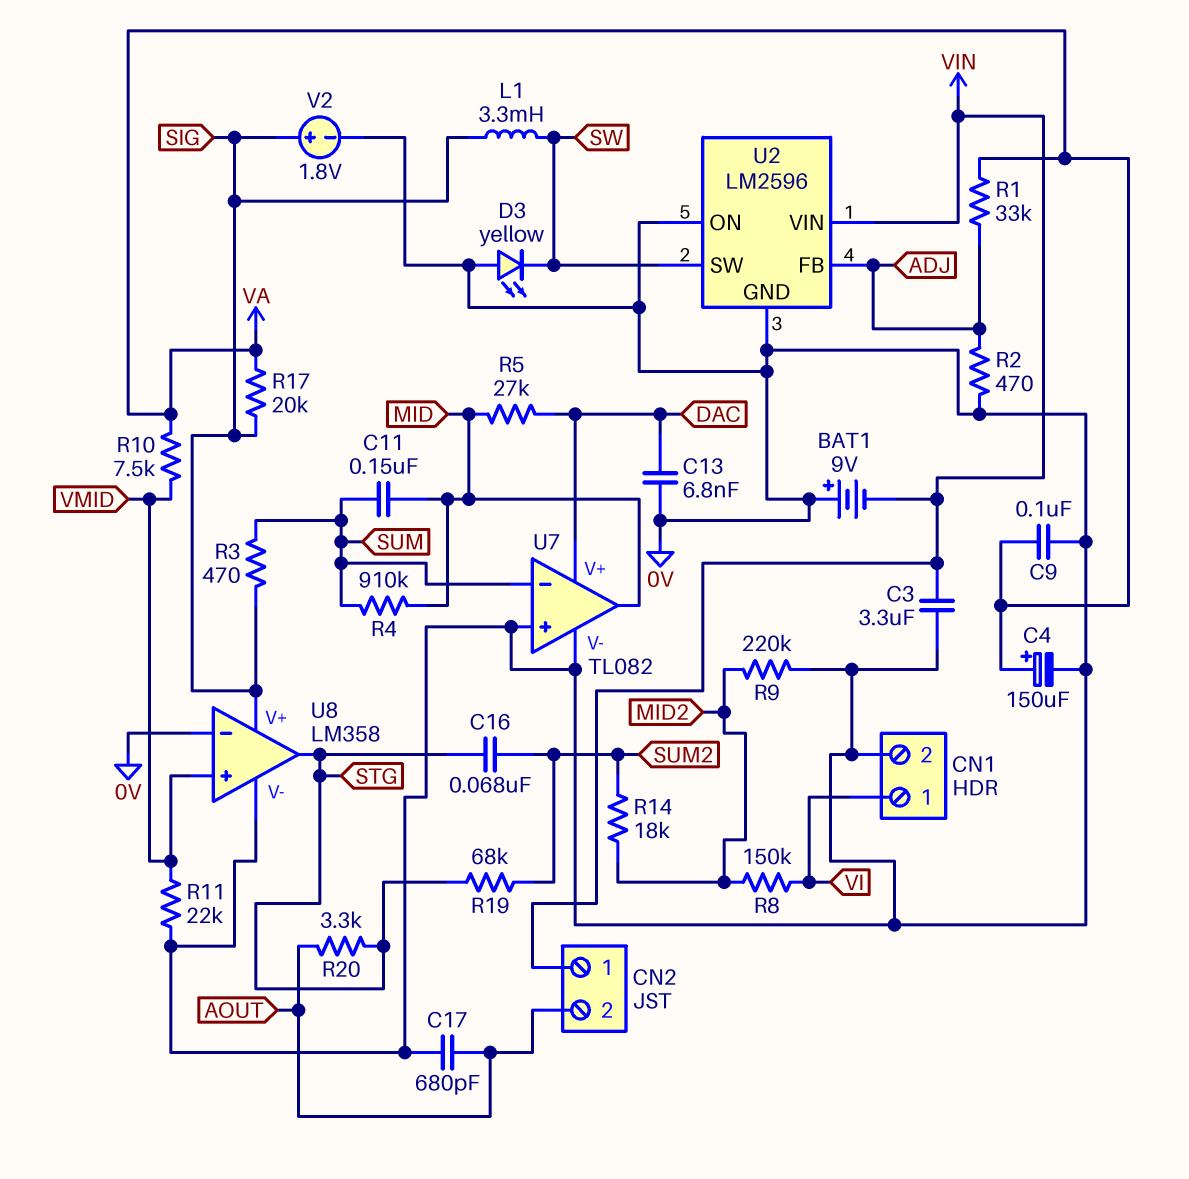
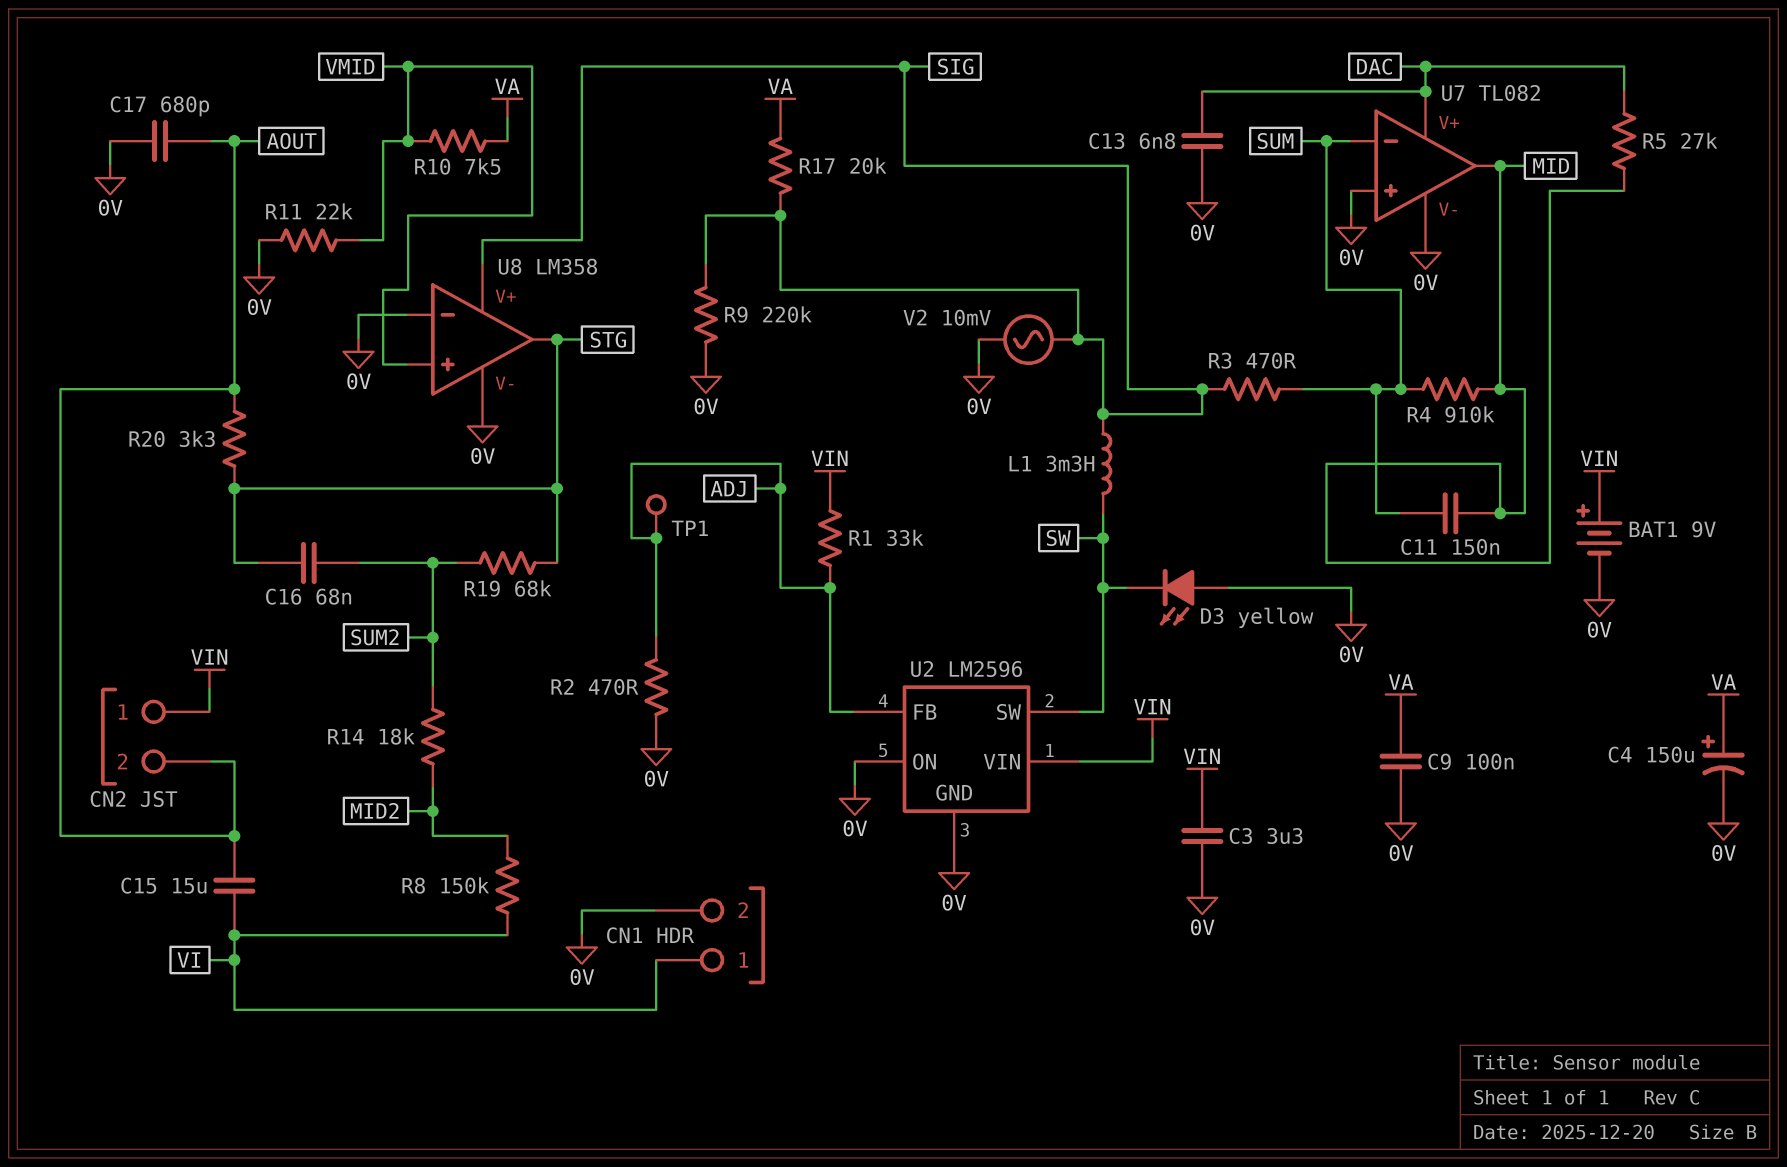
BAT1: 9V (plus 0V, minus VIN) -> 9V (plus VIN, minus 0V)
C15: none -> 15uF (AOUT, VI)
R1: 33k (ADJ, VA) -> 33k (ADJ, VIN)
R9: 220k (0V, MID2) -> 220k (0V, SIG)
TP1: none -> test point (ADJ)
V2: 1.8V (plus SIG, minus 0V) -> AC 10mV (0V, SIG)

